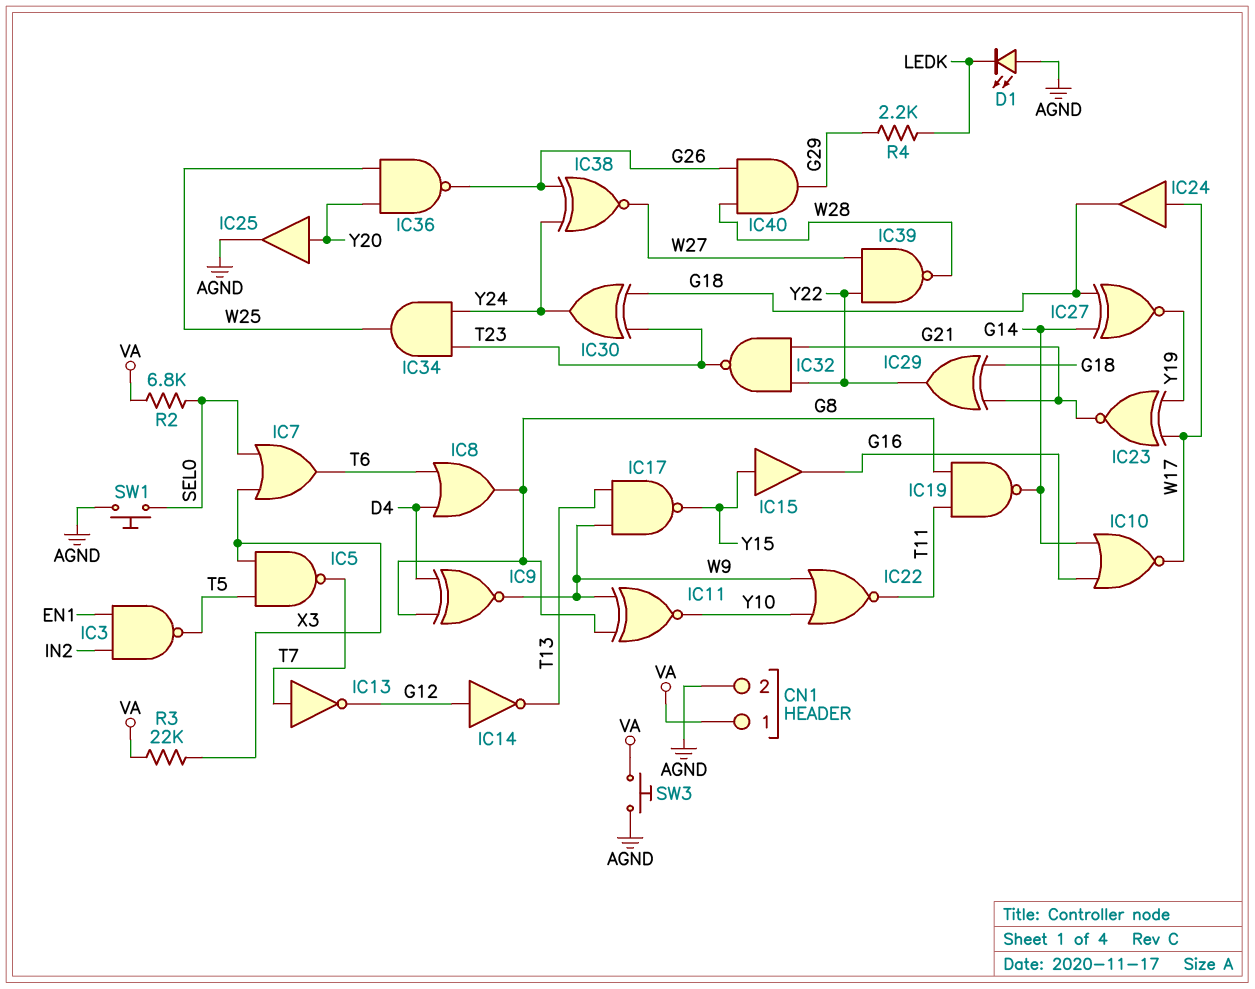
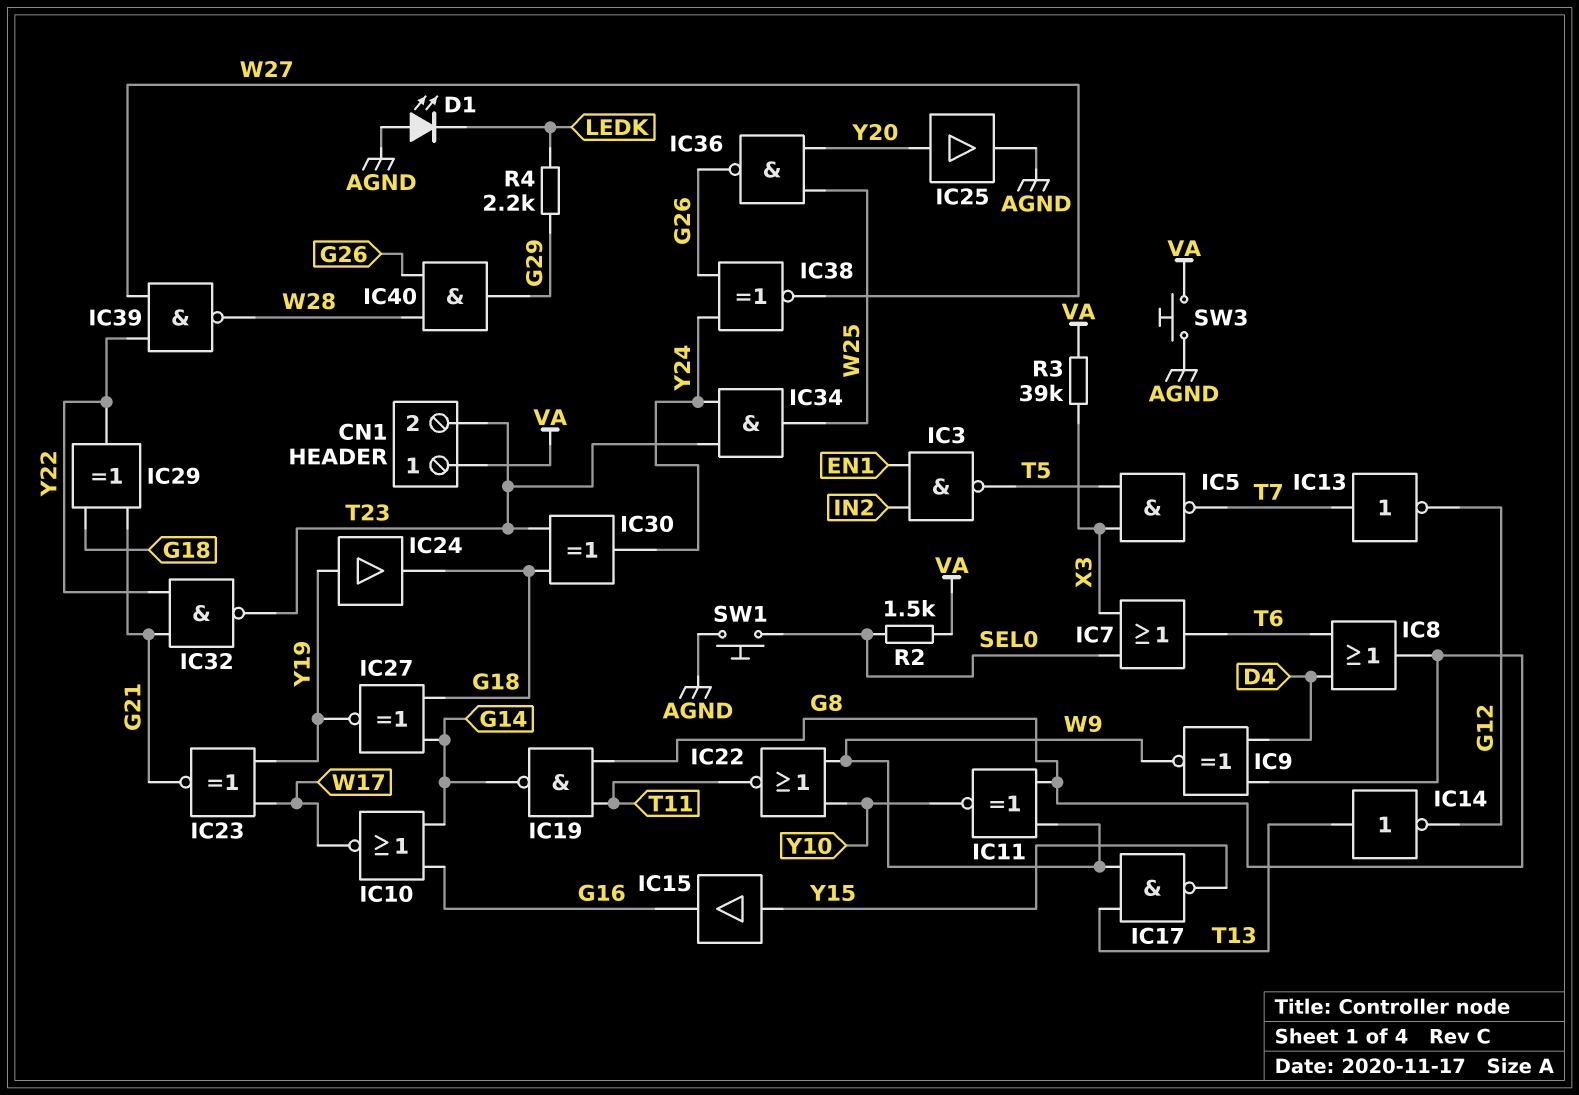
CN1 pin 2: AGND -> T23
IC14: NOT (in G12, out T13) -> NOT (in T13, out G12)
IC24: buffer (in W17, out G18) -> buffer (in Y19, out G18)
R2: 6.8k (SEL0, VA) -> 1.5k (SEL0, VA)
R3: 22k (VA, X3) -> 39k (VA, X3)

